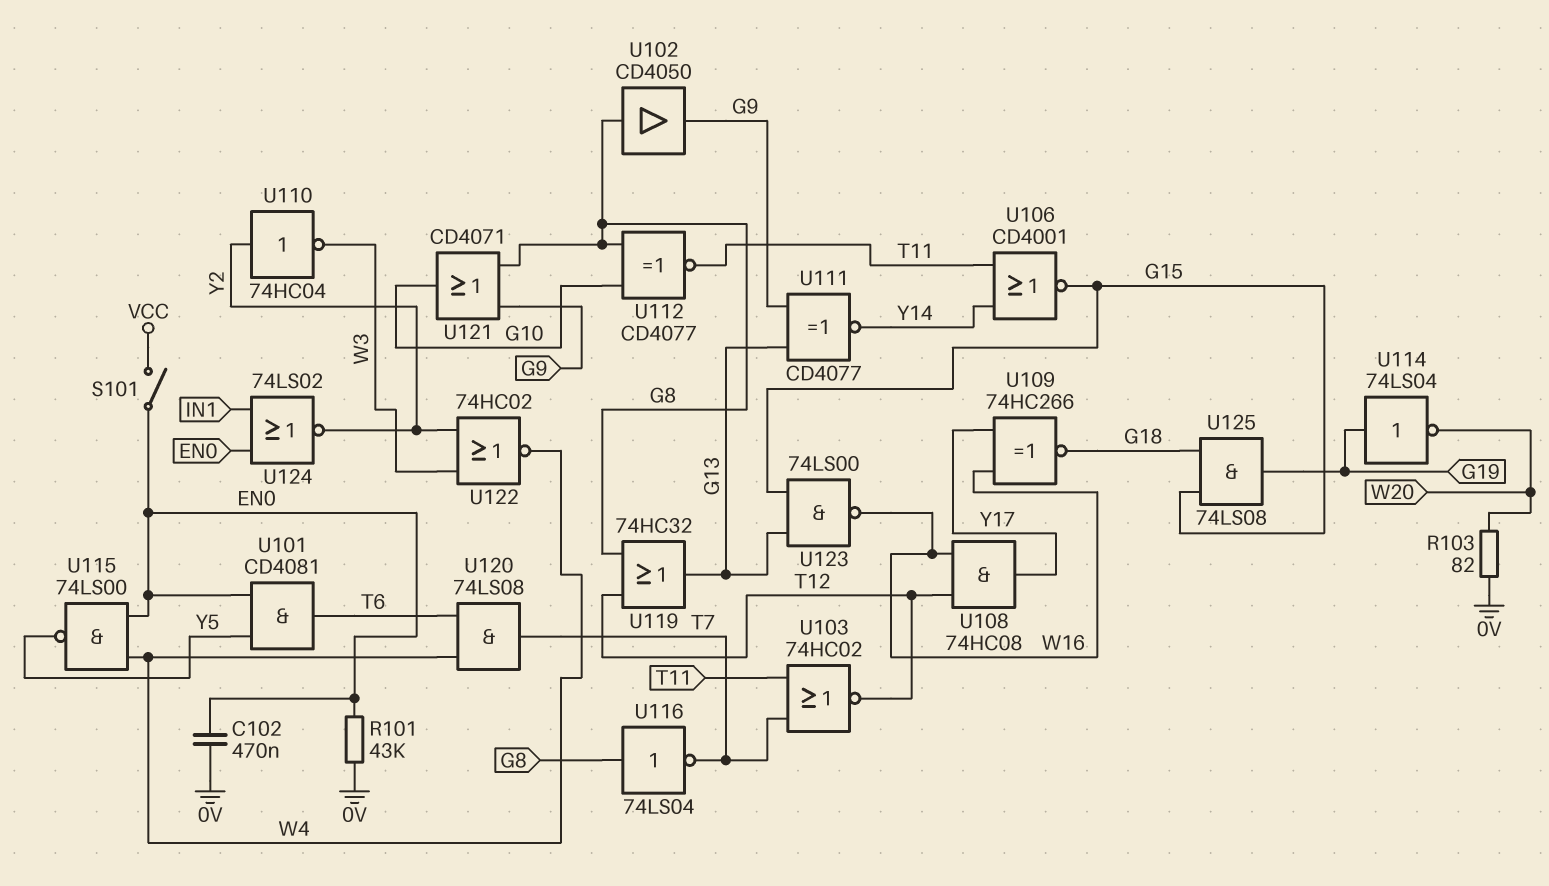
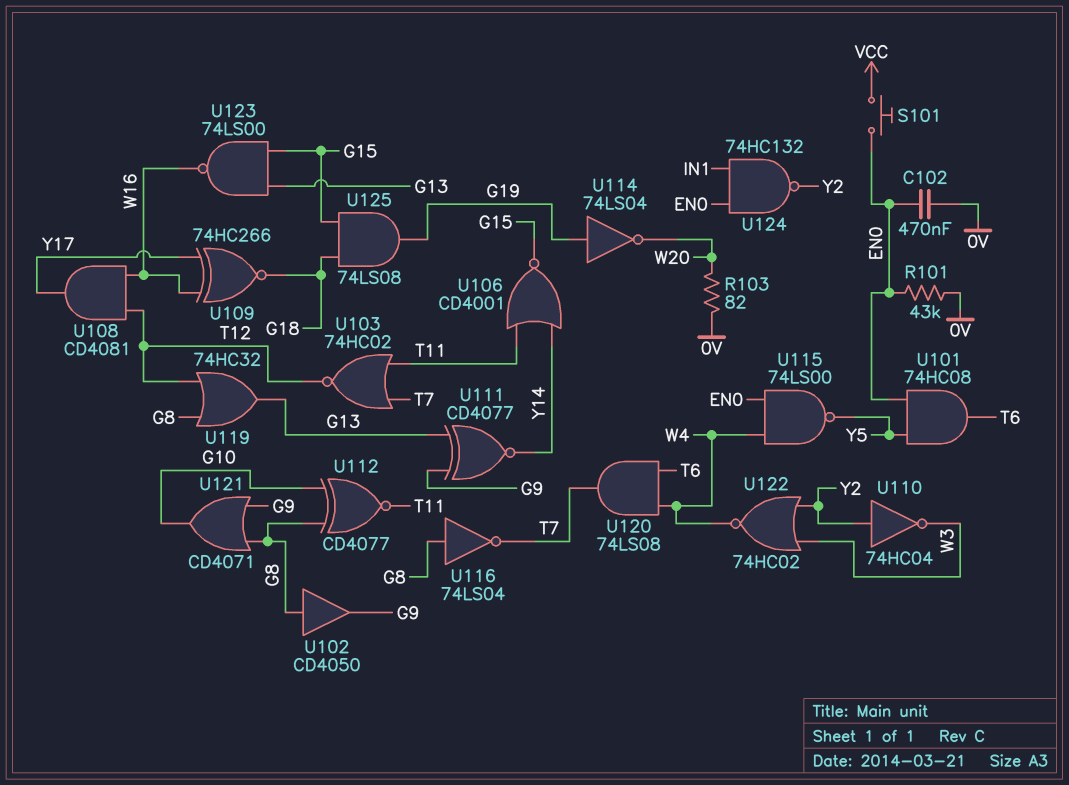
S101: switch (EN0, VCC) -> button (EN0, VCC)
U101: AND CD4081 (in EN0, in Y5, out T6) -> AND 74HC08 (in EN0, in Y5, out T6)
U108: AND 74HC08 (in T12, in W16, out Y17) -> AND CD4081 (in T12, in W16, out Y17)
U124: NOR 74LS02 (in EN0, in IN1, out Y2) -> NAND 74HC132 (in EN0, in IN1, out Y2)

